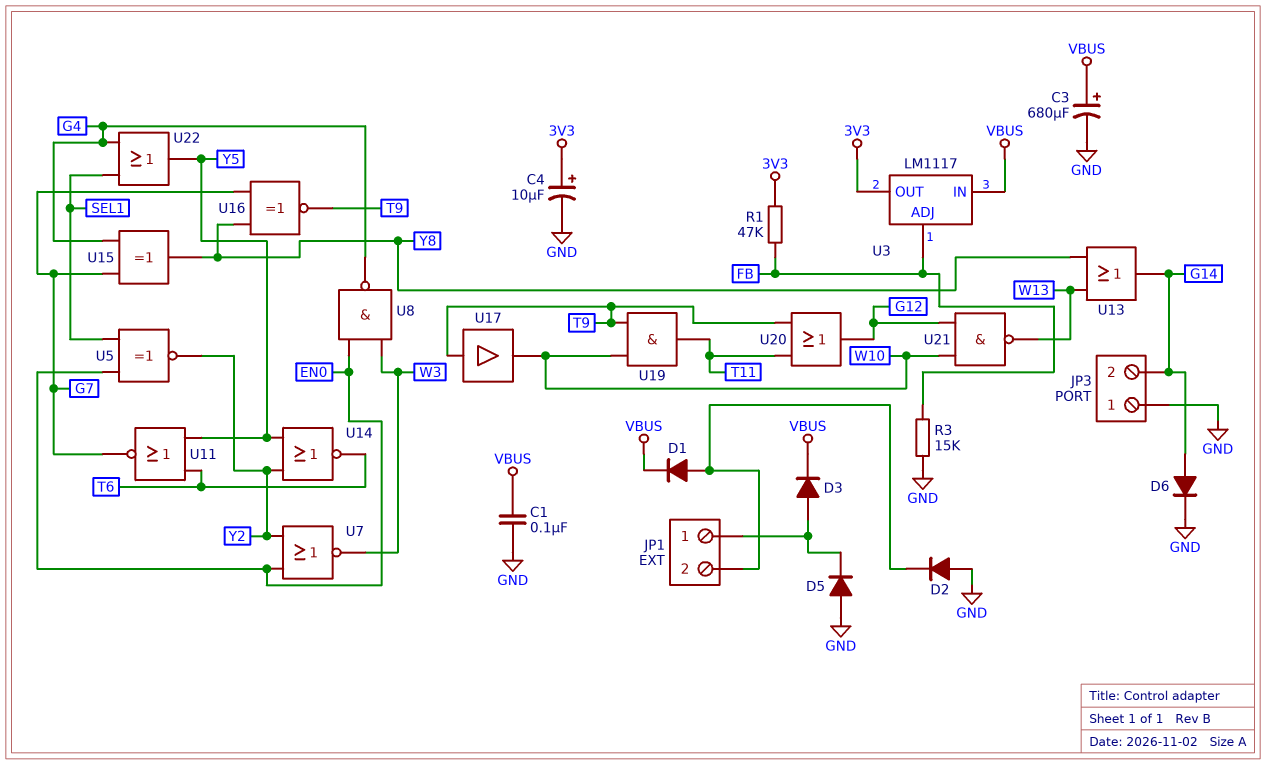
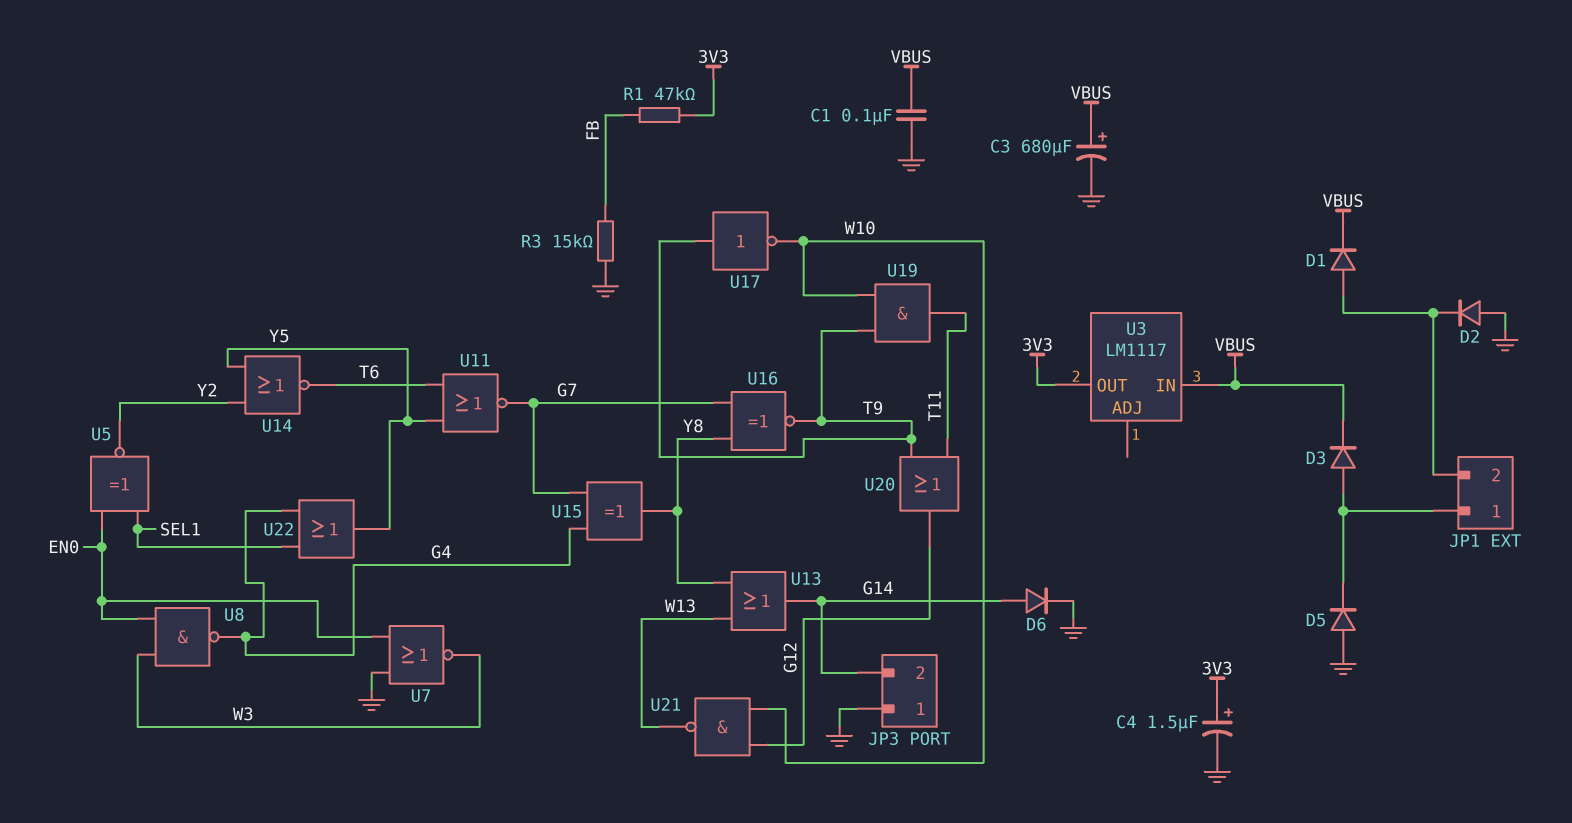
C4: 10uF (plus 3V3, minus GND) -> 1.5uF (plus 3V3, minus GND)
U3 pin ADJ: FB -> none
U7: NOR (in EN0, in Y2, out W3) -> NOR (in EN0, in GND, out W3)
U17: buffer (in T9, out W10) -> NOT (in T9, out W10)

